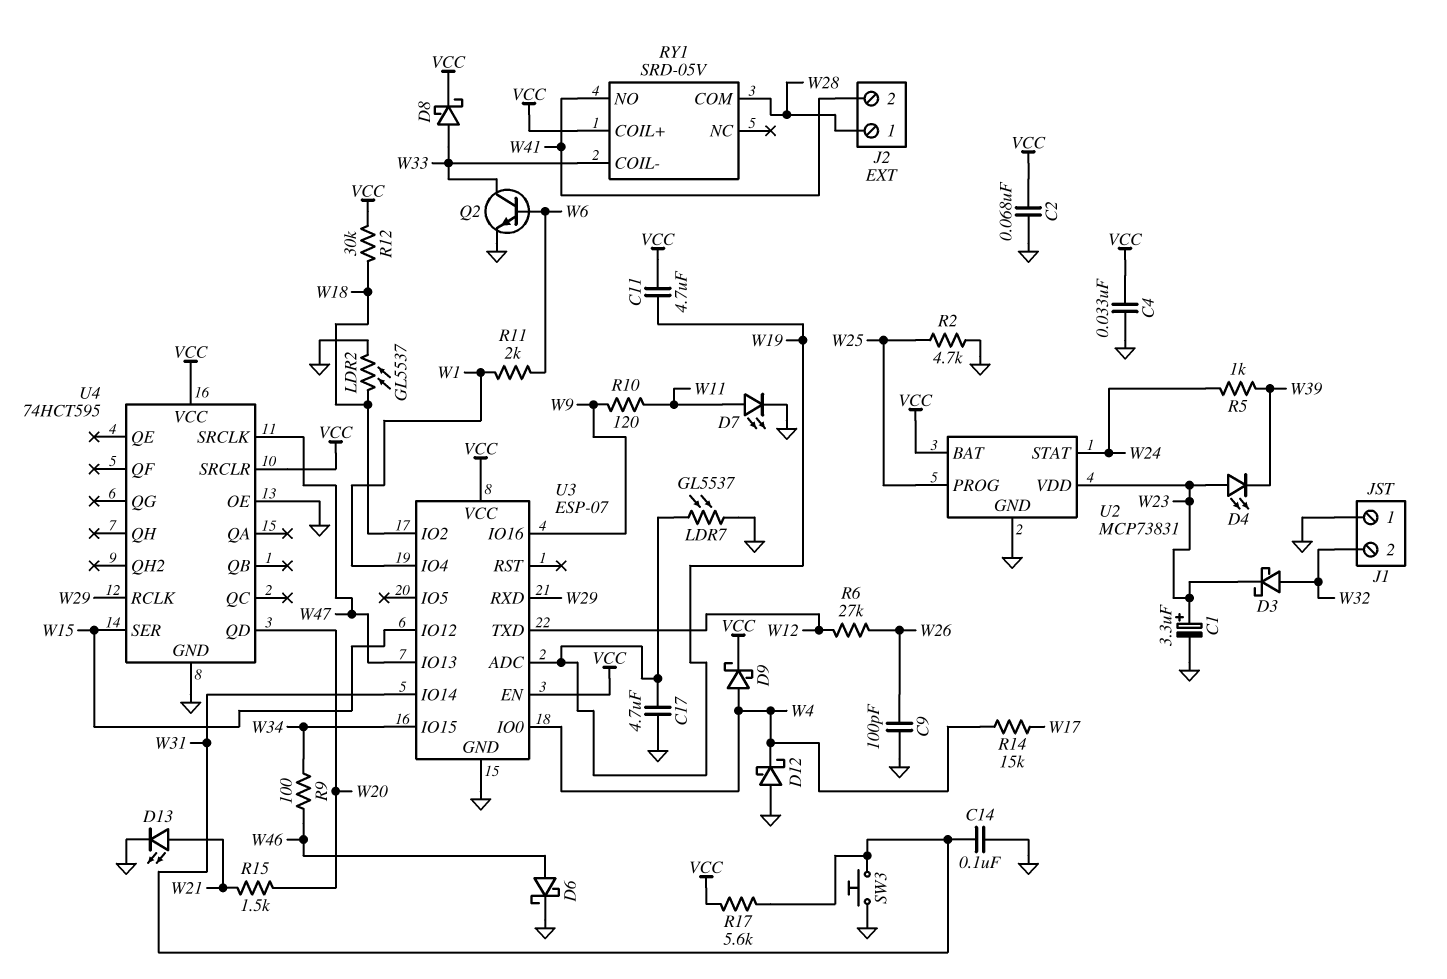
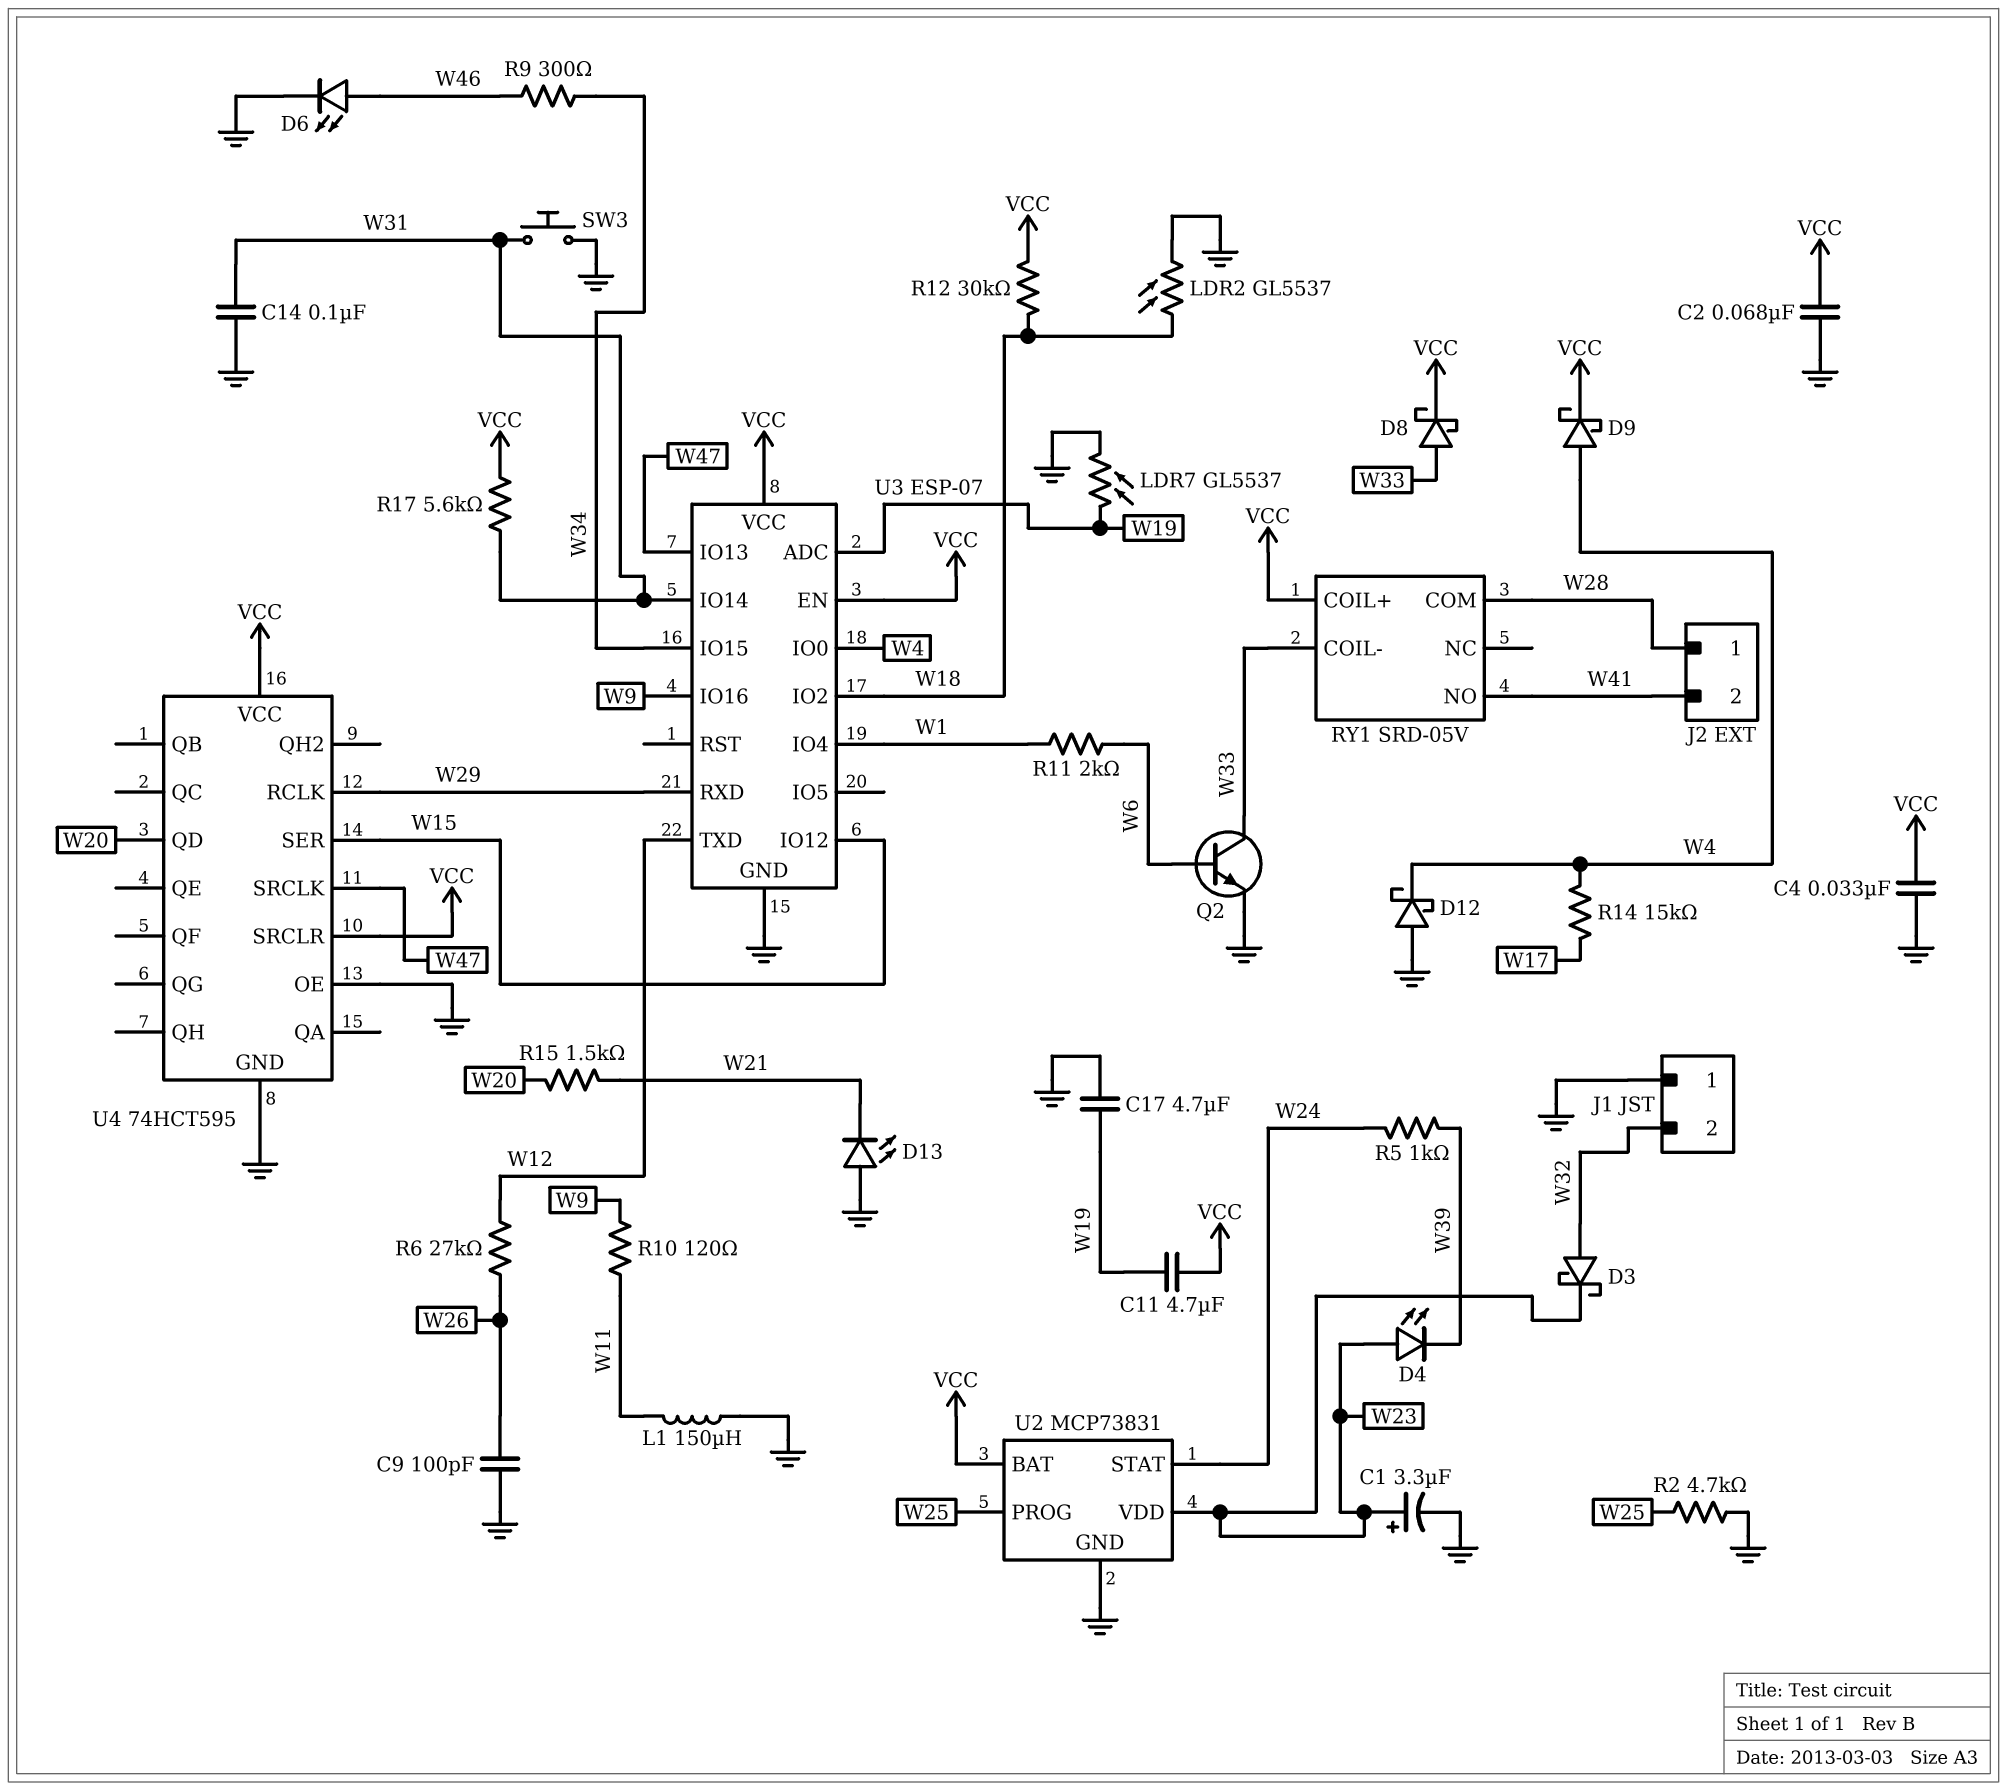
D6: schottky (A W46, K GND) -> LED (A W46, K GND)
D7: LED (A W11, K GND) -> none
D13: LED (A W21, K GND) -> LED (A GND, K W21)
L1: none -> 150uH (GND, W11)
R9: 100 (W34, W46) -> 300 (W34, W46)

